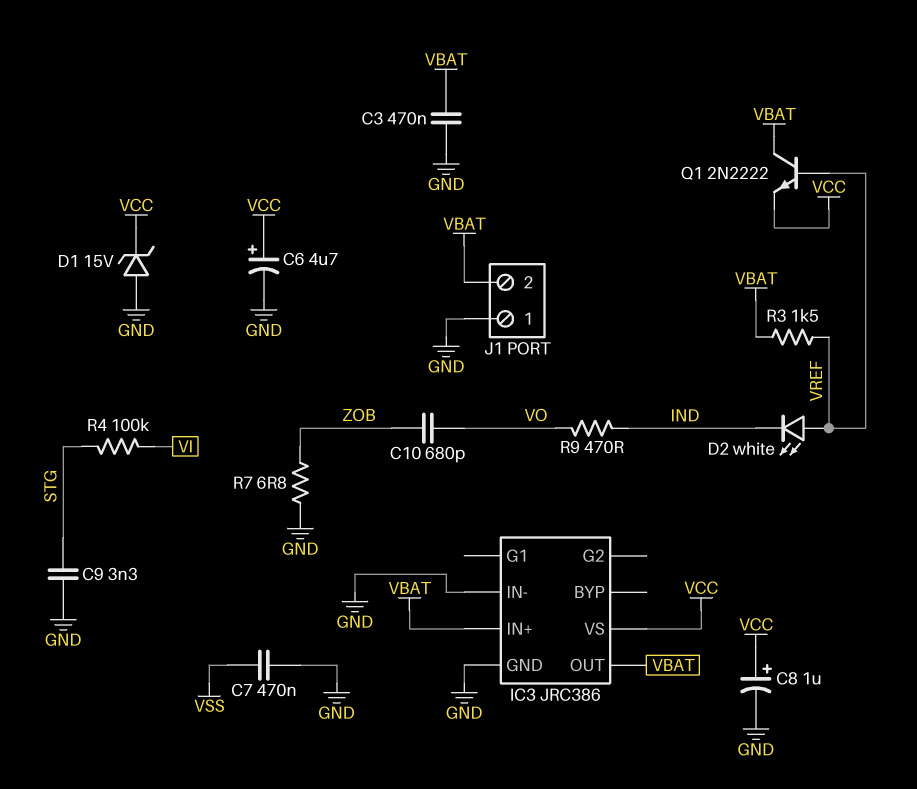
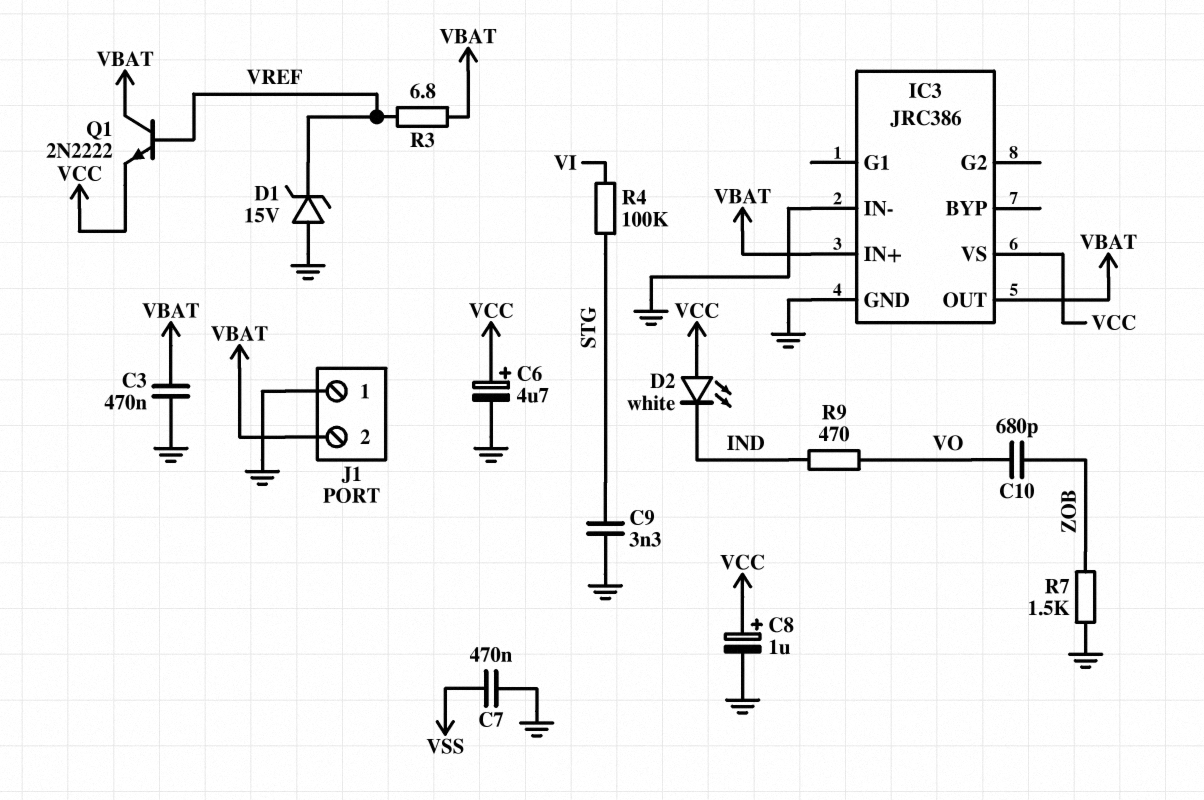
D1: zener 15V (A GND, K VCC) -> zener 15V (A GND, K VREF)
D2: LED white (A VREF, K IND) -> LED white (A VCC, K IND)
R3: 1.5k (VBAT, VREF) -> 6.8 (VBAT, VREF)
R7: 6.8 (GND, ZOB) -> 1.5k (GND, ZOB)

